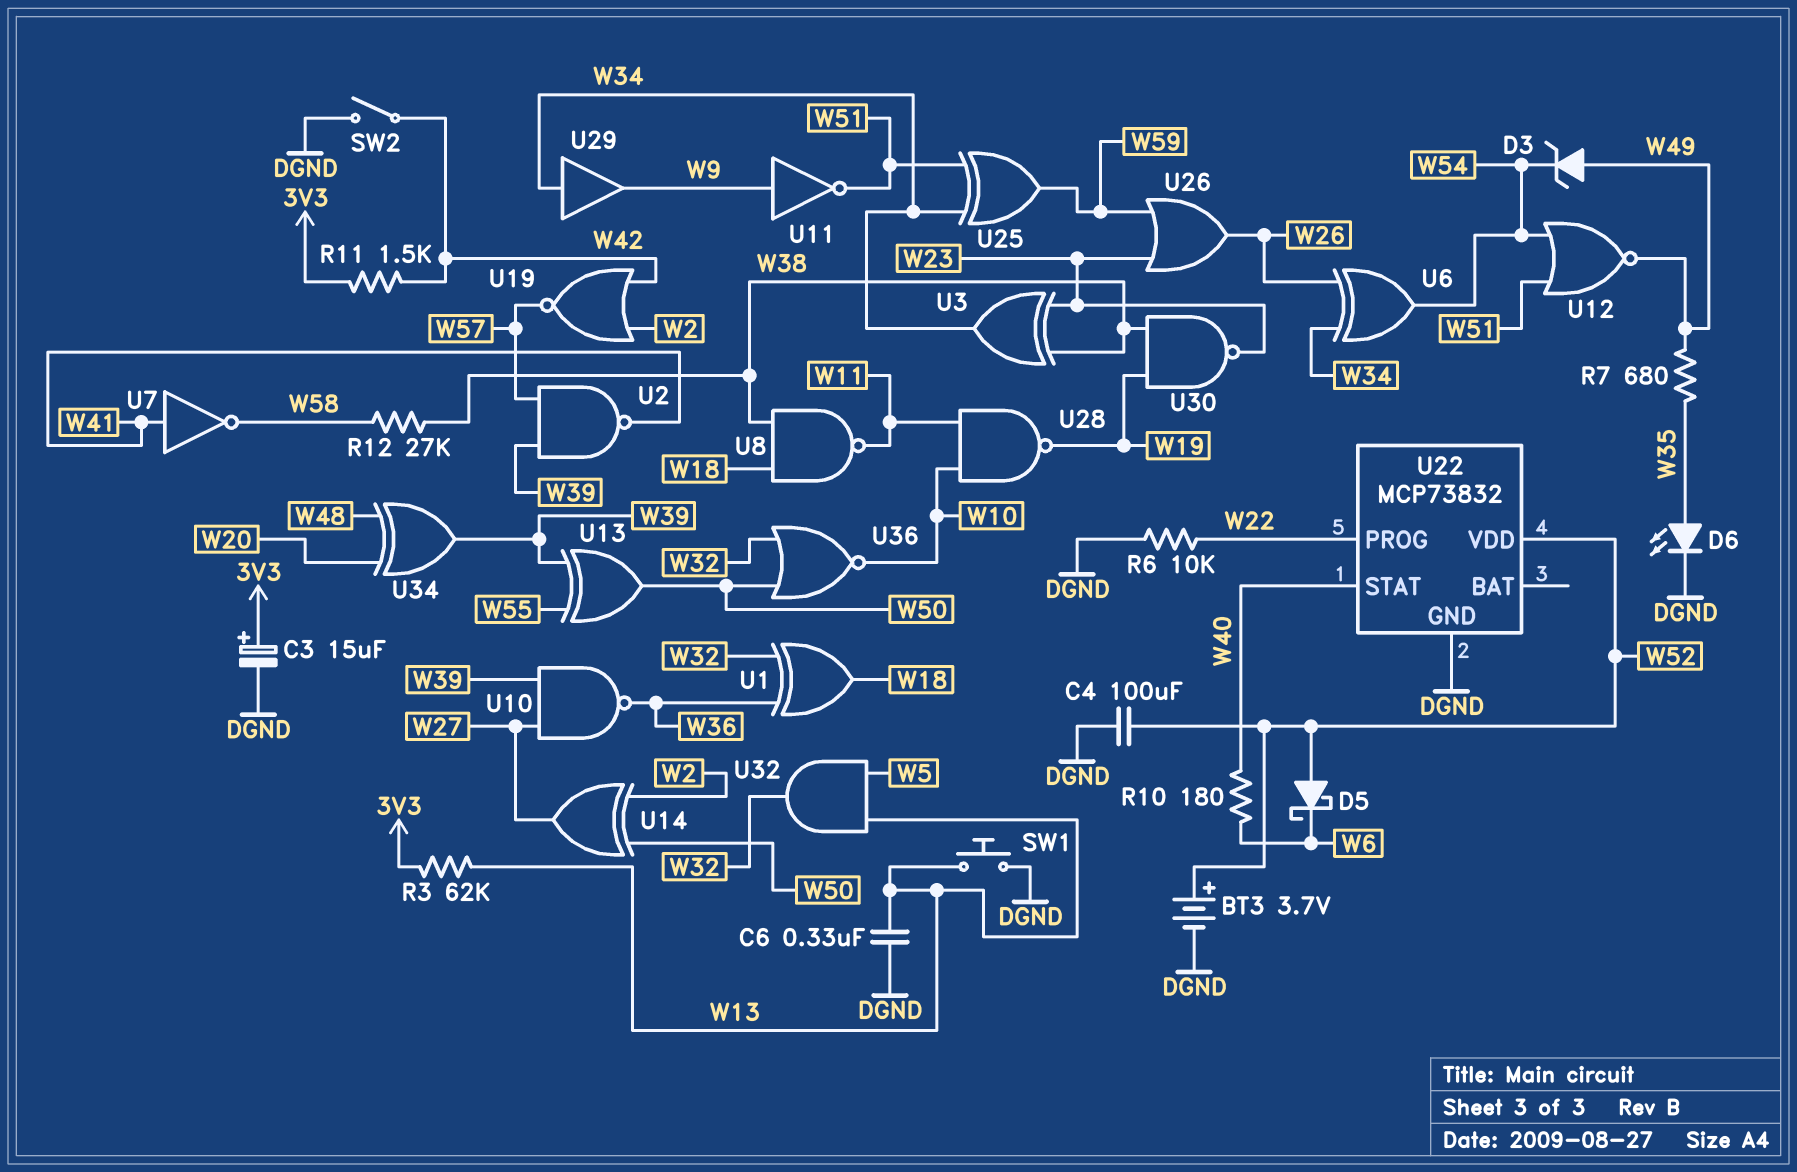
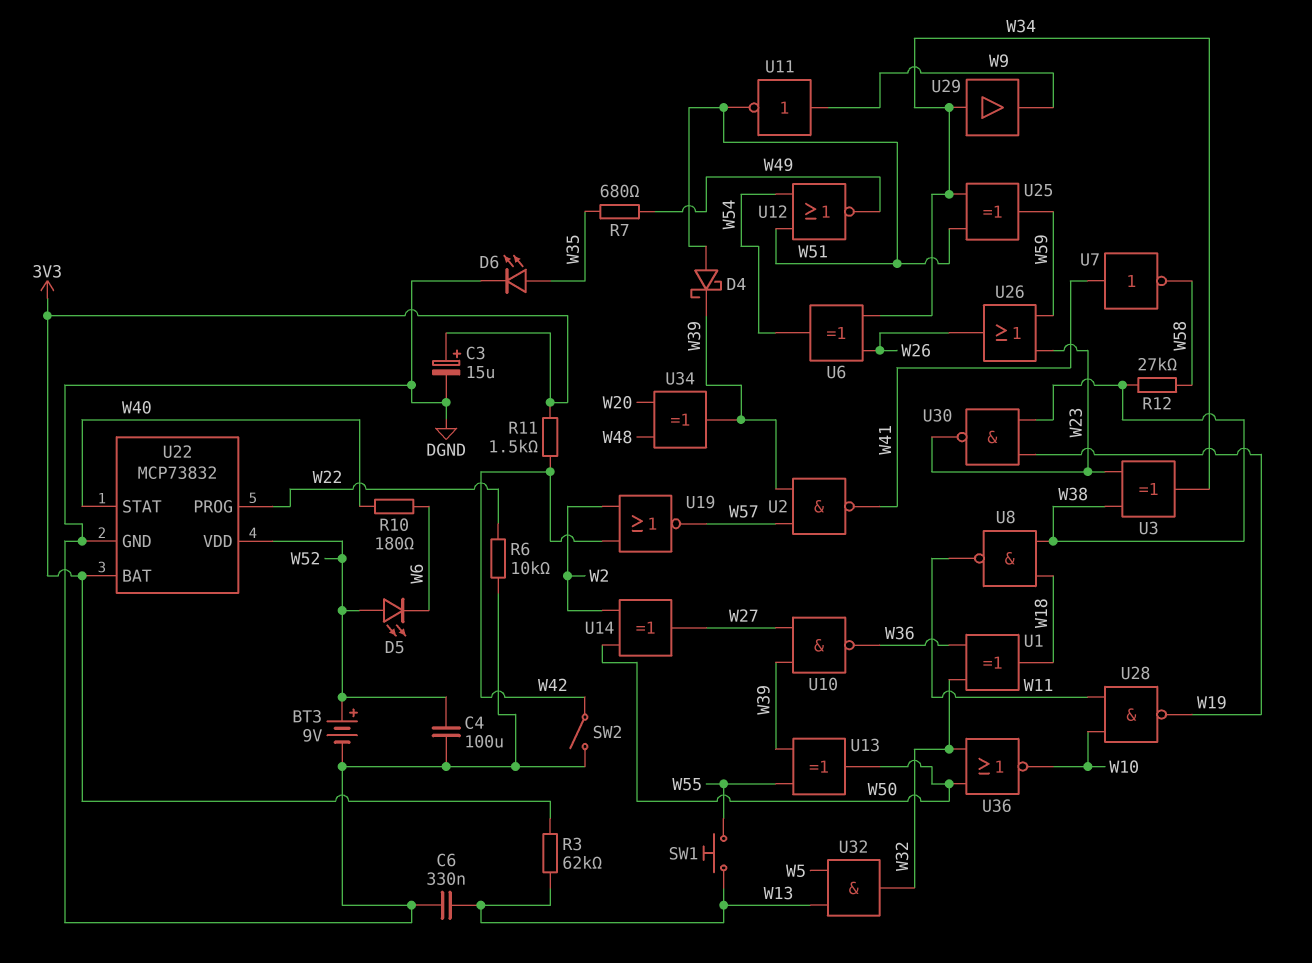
BT3: 3.7V (plus W52, minus DGND) -> 9V (plus W52, minus DGND)
D3: zener (A W49, K W54) -> none
D4: none -> schottky (A W51, K W39)
D5: schottky (A W52, K W6) -> LED (A W52, K W6)
SW1: button (DGND, W13) -> button (W13, W55)
U22 pin BAT: none -> 3V3

